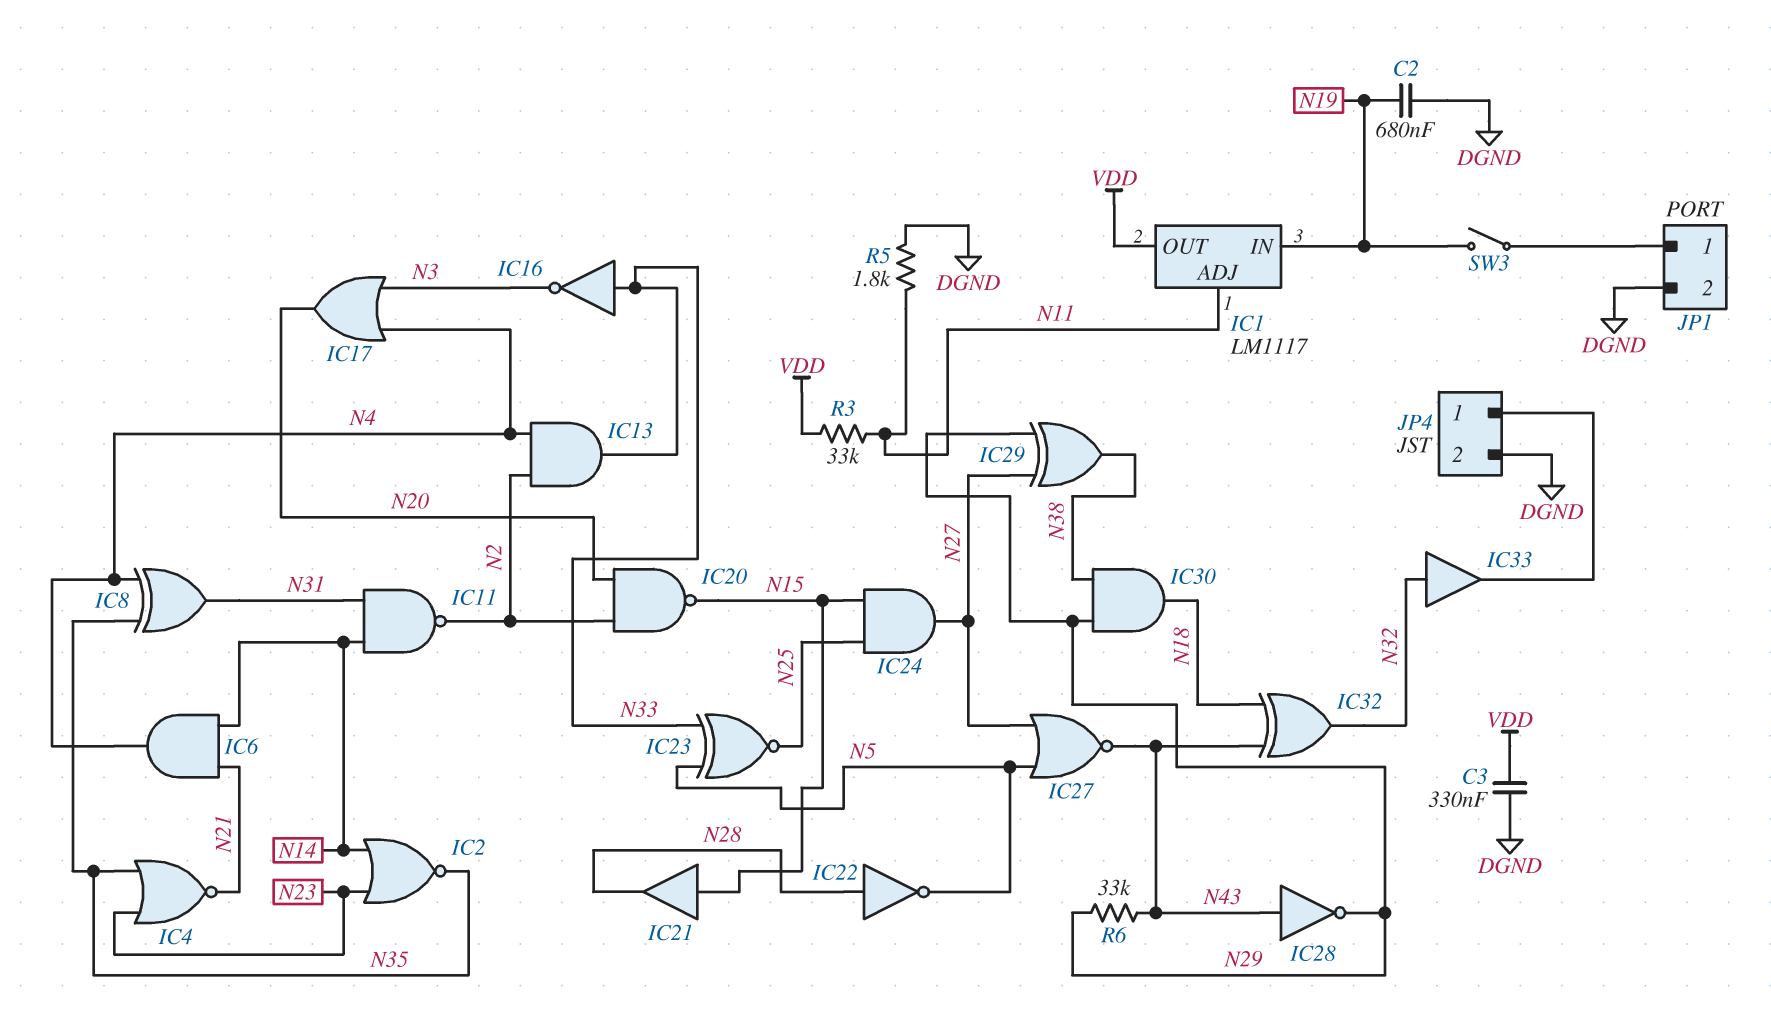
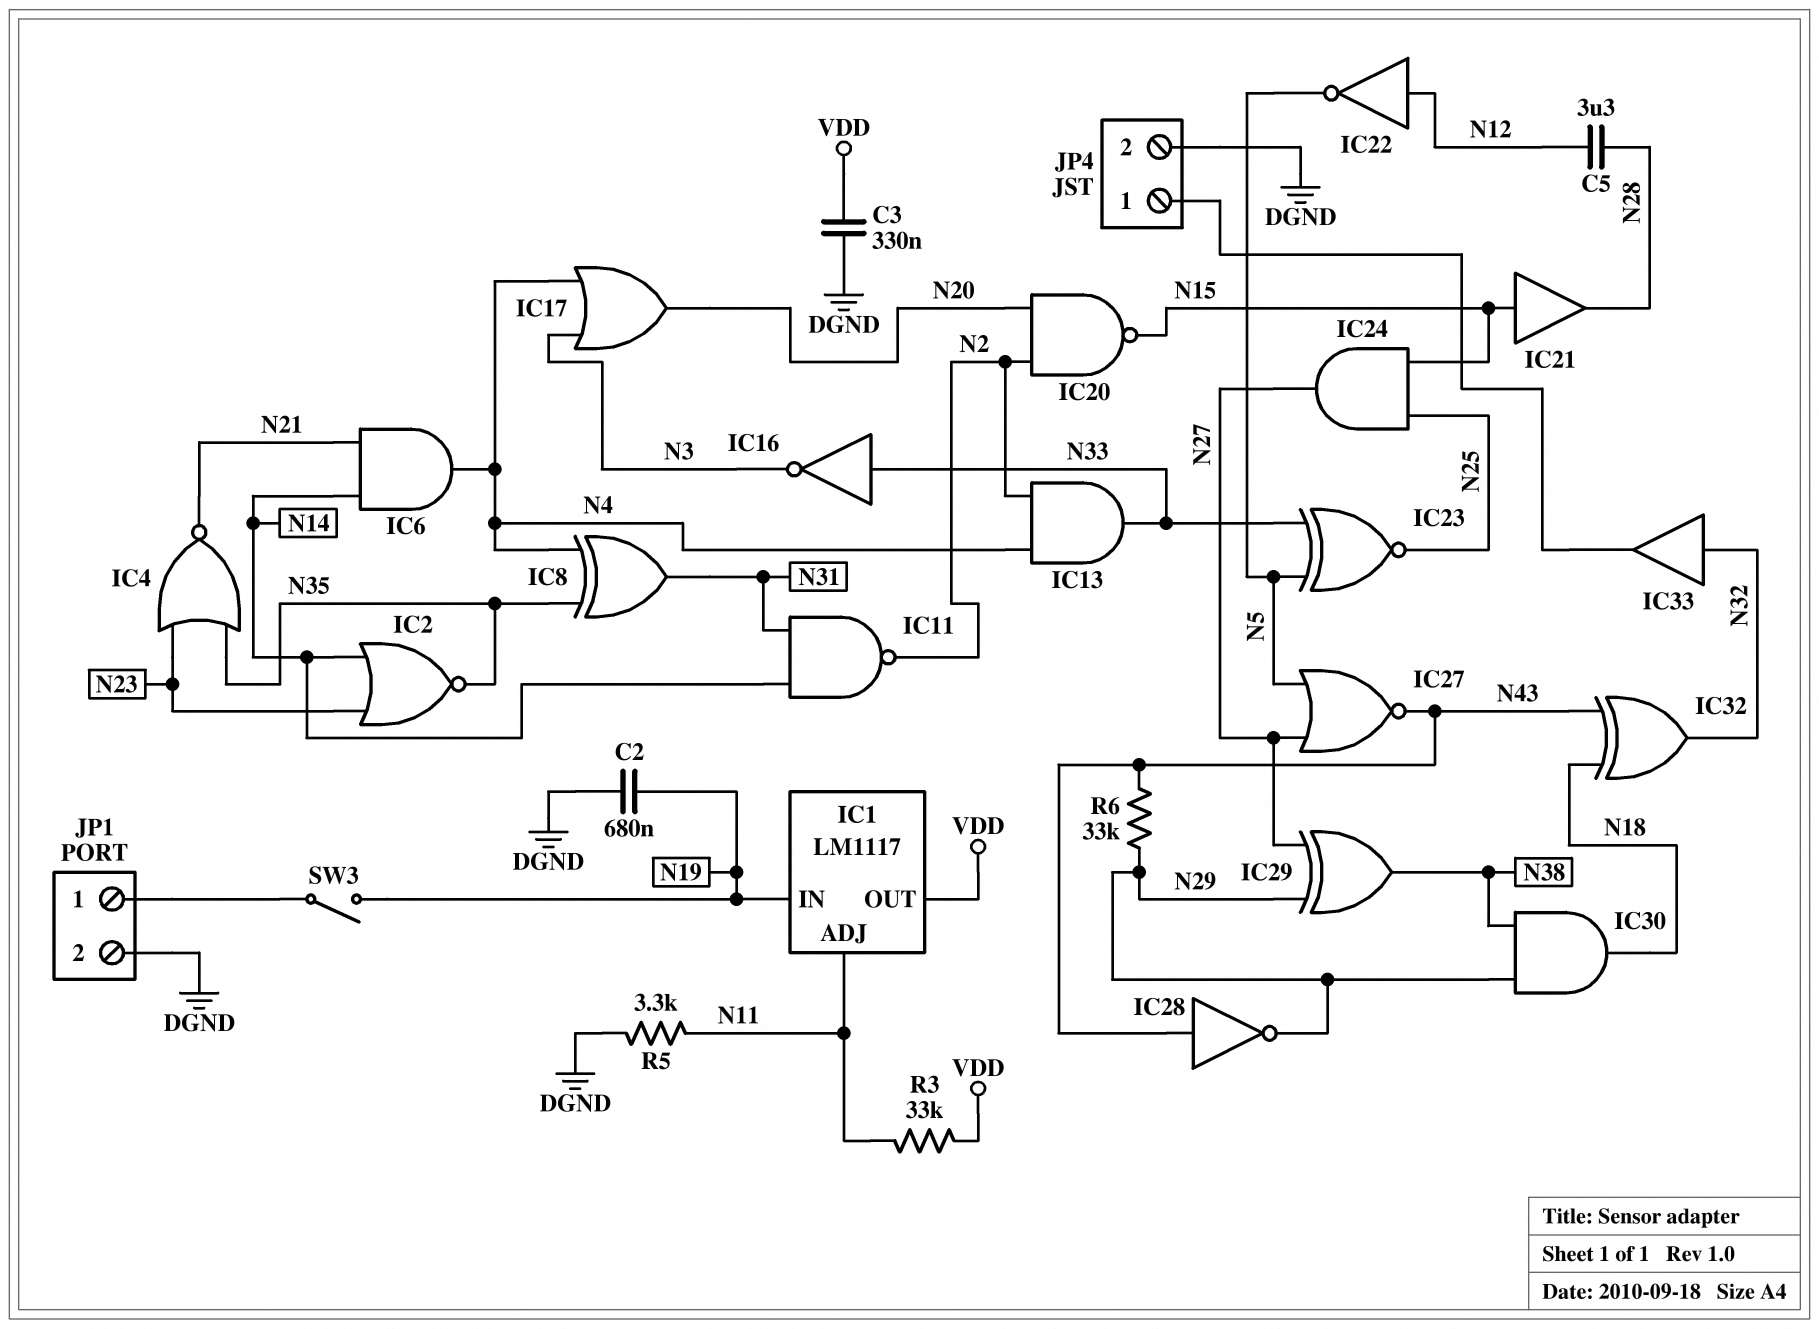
C5: none -> 3.3uF (N12, N28)
IC22: NOT (in N28, out N5) -> NOT (in N12, out N5)
R5: 1.8k (DGND, N11) -> 3.3k (DGND, N11)

